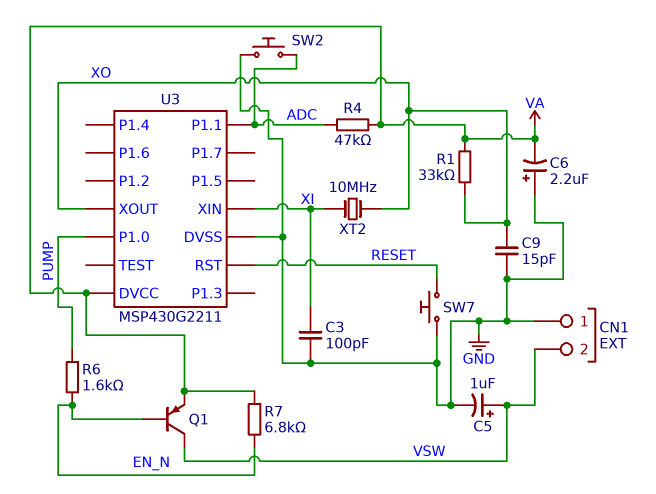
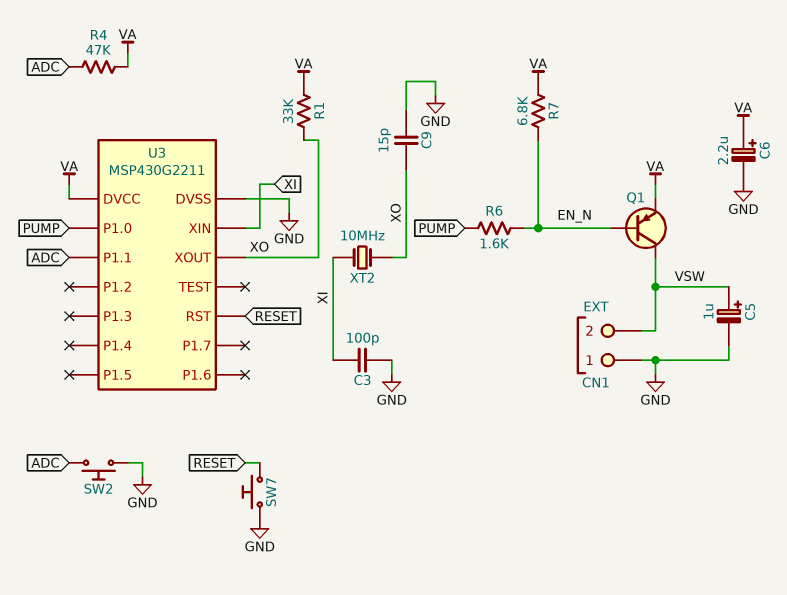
C6: 2.2uF (plus GND, minus VA) -> 2.2uF (plus VA, minus GND)

